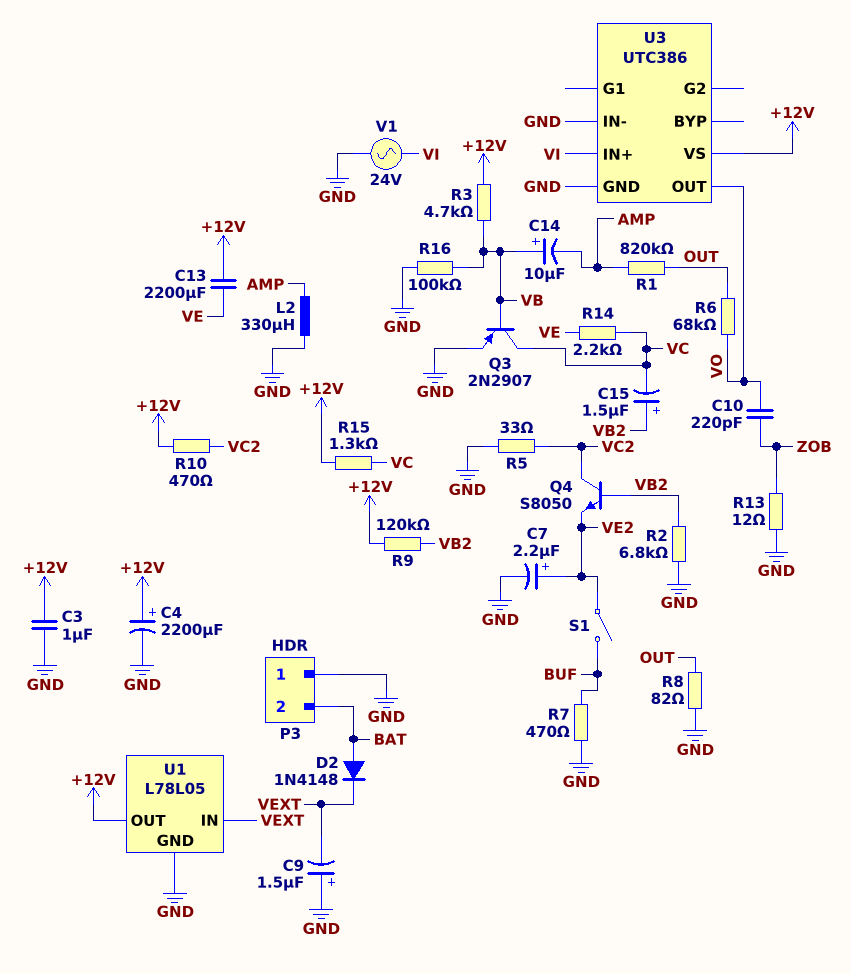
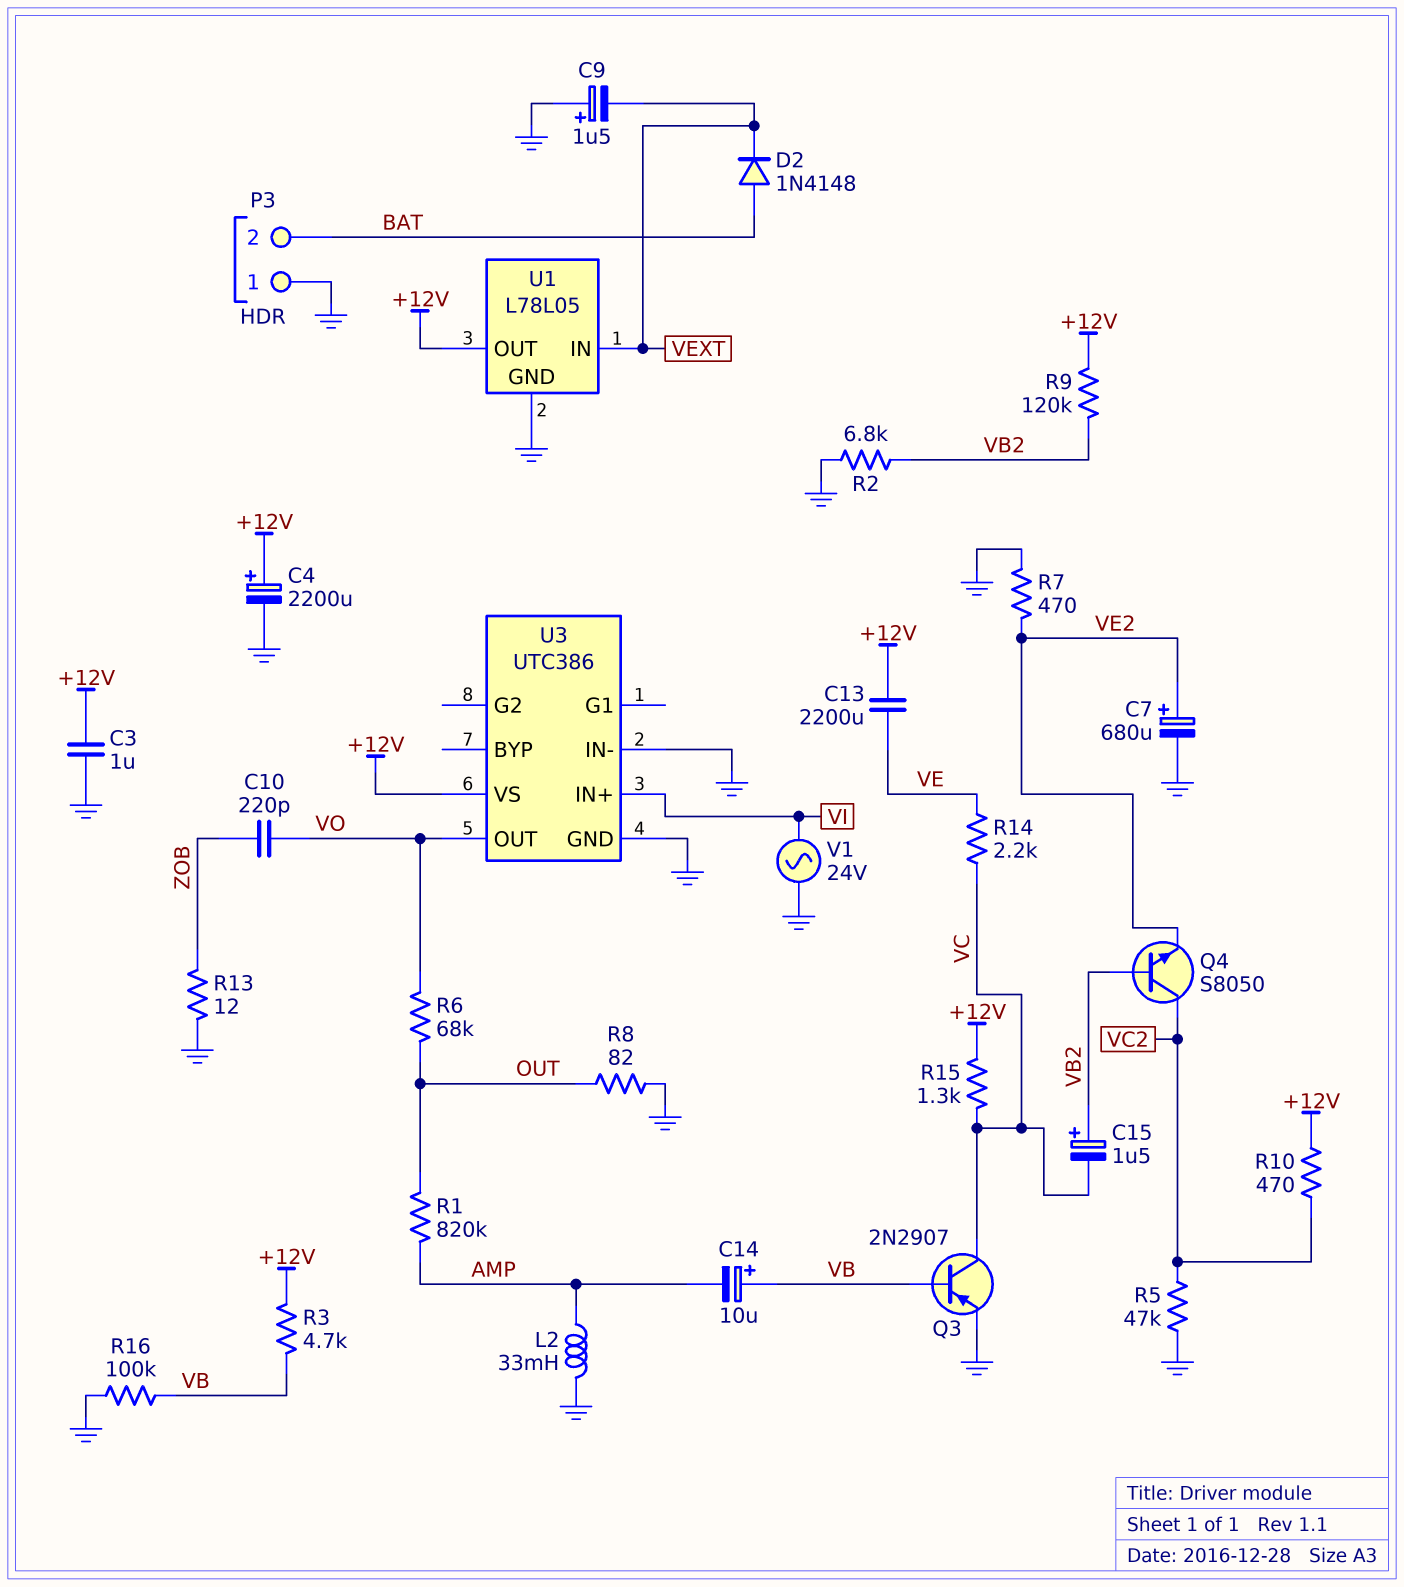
C7: 2.2uF (plus VE2, minus GND) -> 680uF (plus VE2, minus GND)
L2: 330uH (AMP, GND) -> 33mH (AMP, GND)
R5: 33 (GND, VC2) -> 47k (GND, VC2)
R7: 470 (BUF, GND) -> 470 (GND, VE2)
S1: switch (BUF, VE2) -> none

